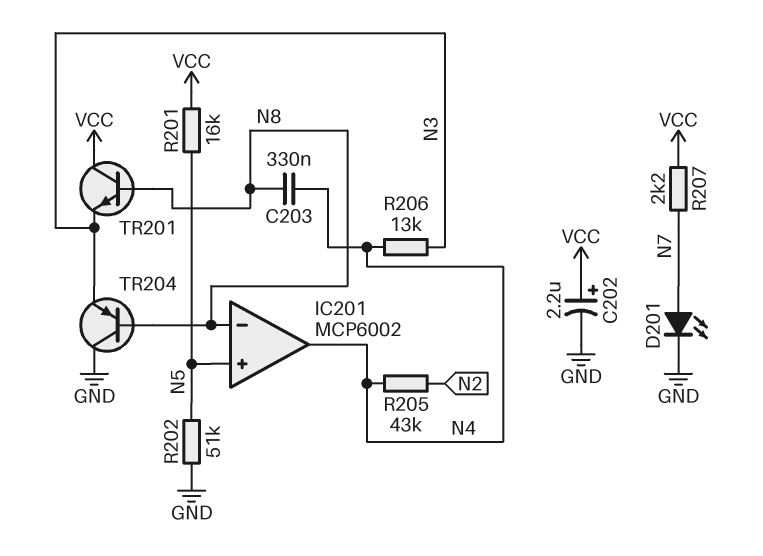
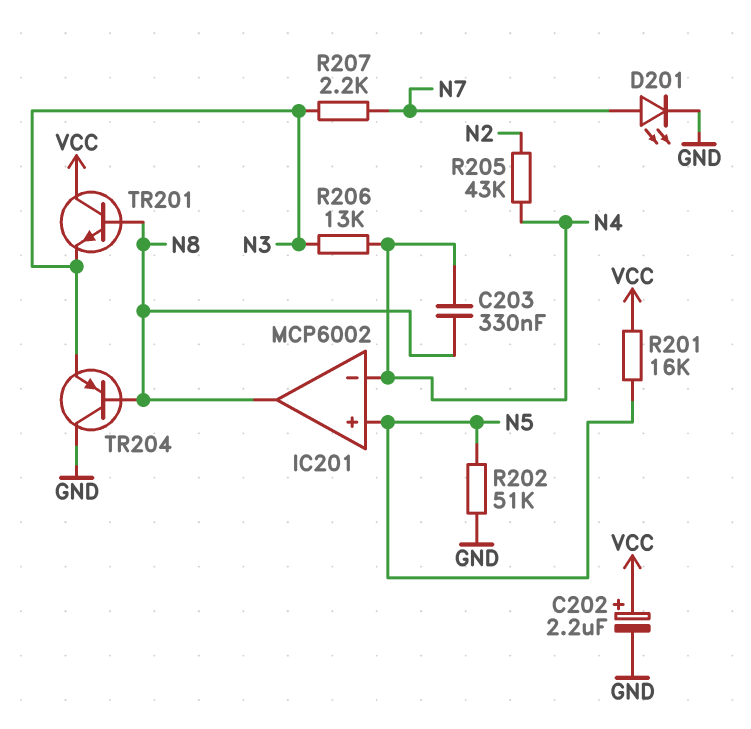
IC201 pin in-: N8 -> N4
IC201 pin out: N4 -> N8
R207: 2.2k (N7, VCC) -> 2.2k (N3, N7)

